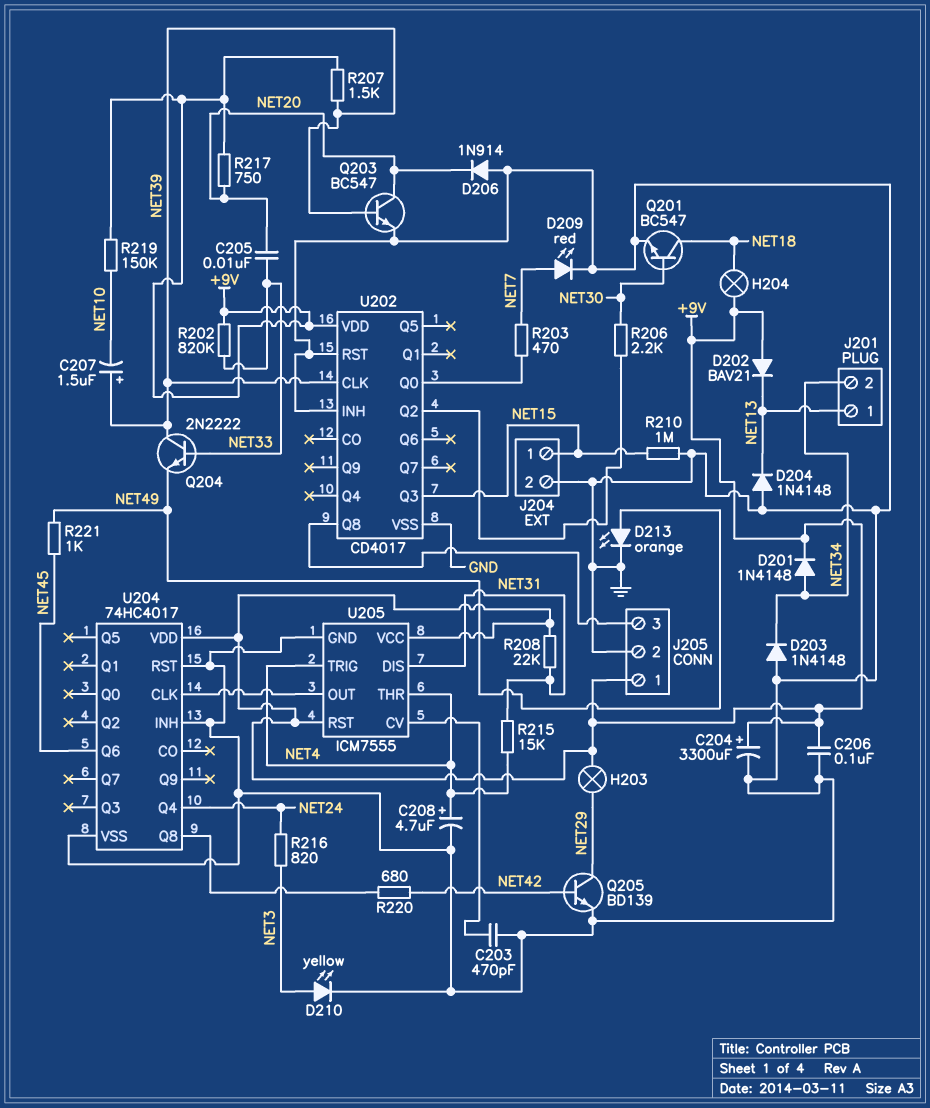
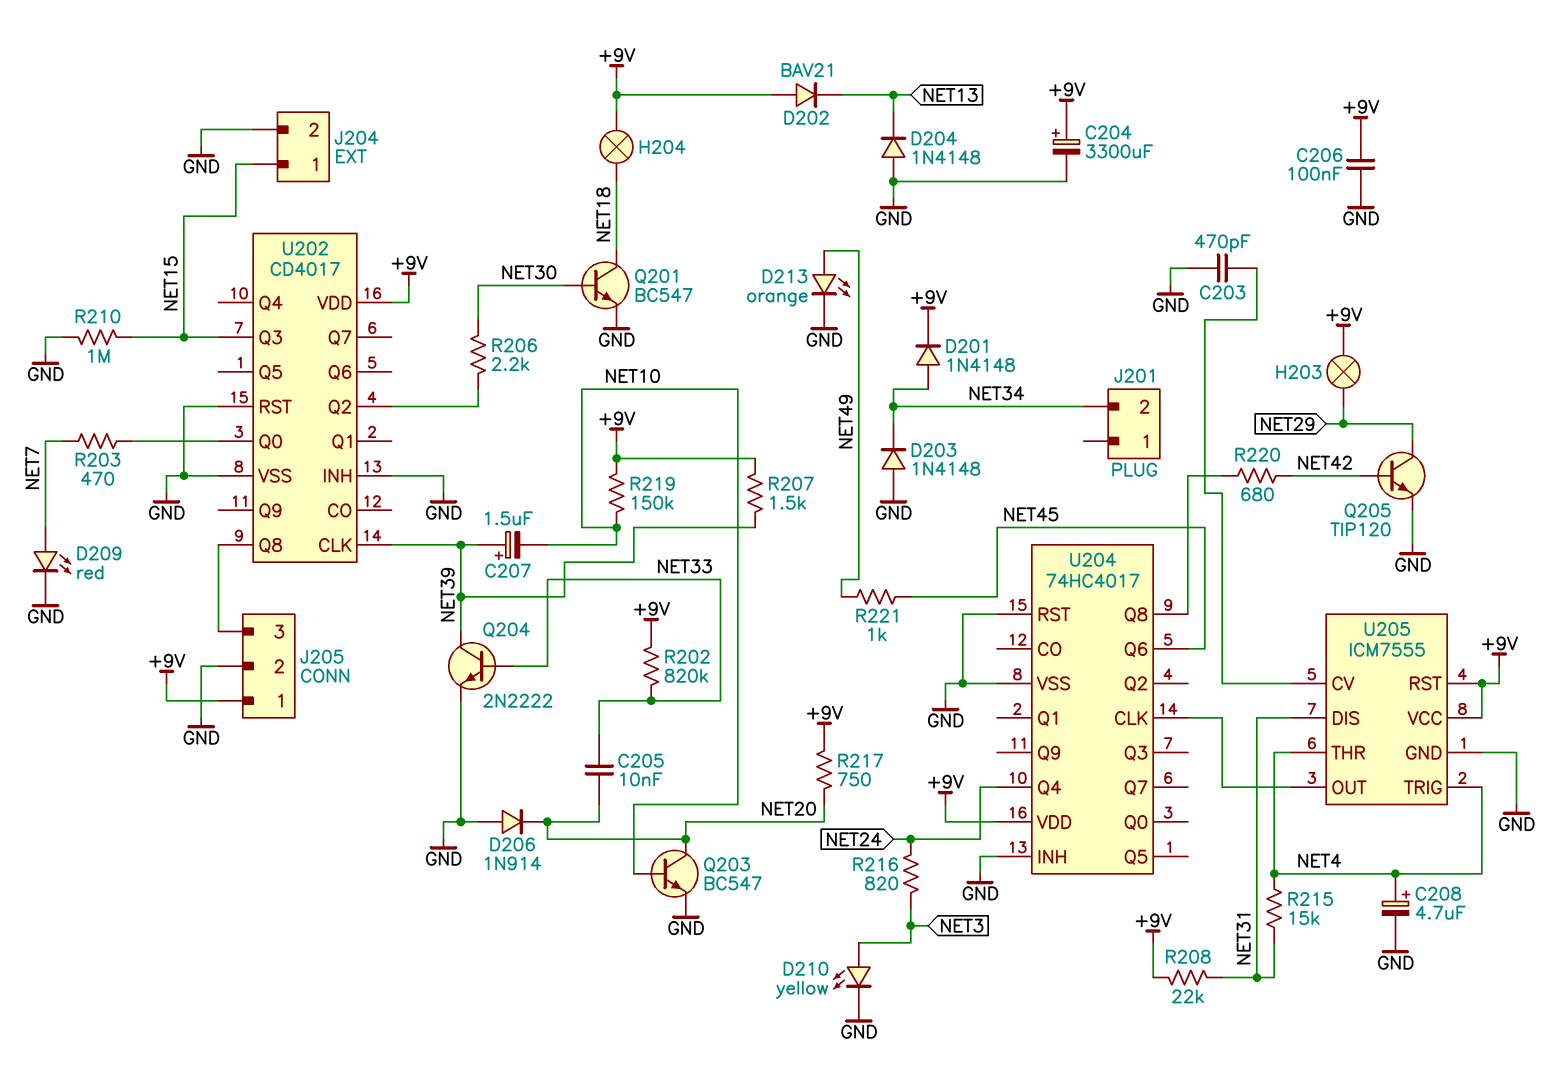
J201 pin 1: NET13 -> none
Q203: NPN BC547 (B NET39, C NET20, E GND) -> NPN BC547 (B NET10, C NET20, E GND)
Q204: NPN 2N2222 (B NET33, C NET39, E NET49) -> NPN 2N2222 (B NET33, C NET39, E GND)
Q205: NPN BD139 (B NET42, C NET29, E GND) -> NPN TIP120 (B NET42, C NET29, E GND)

